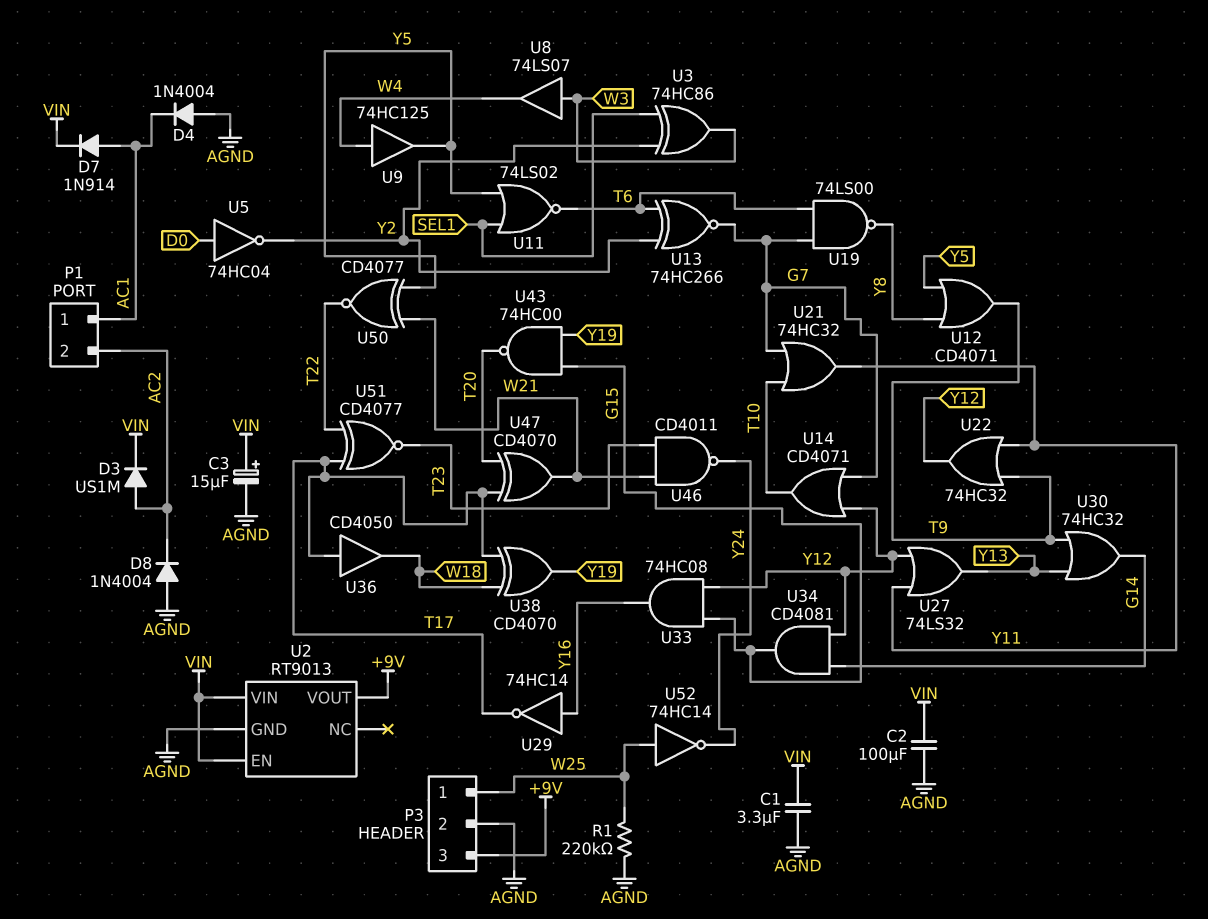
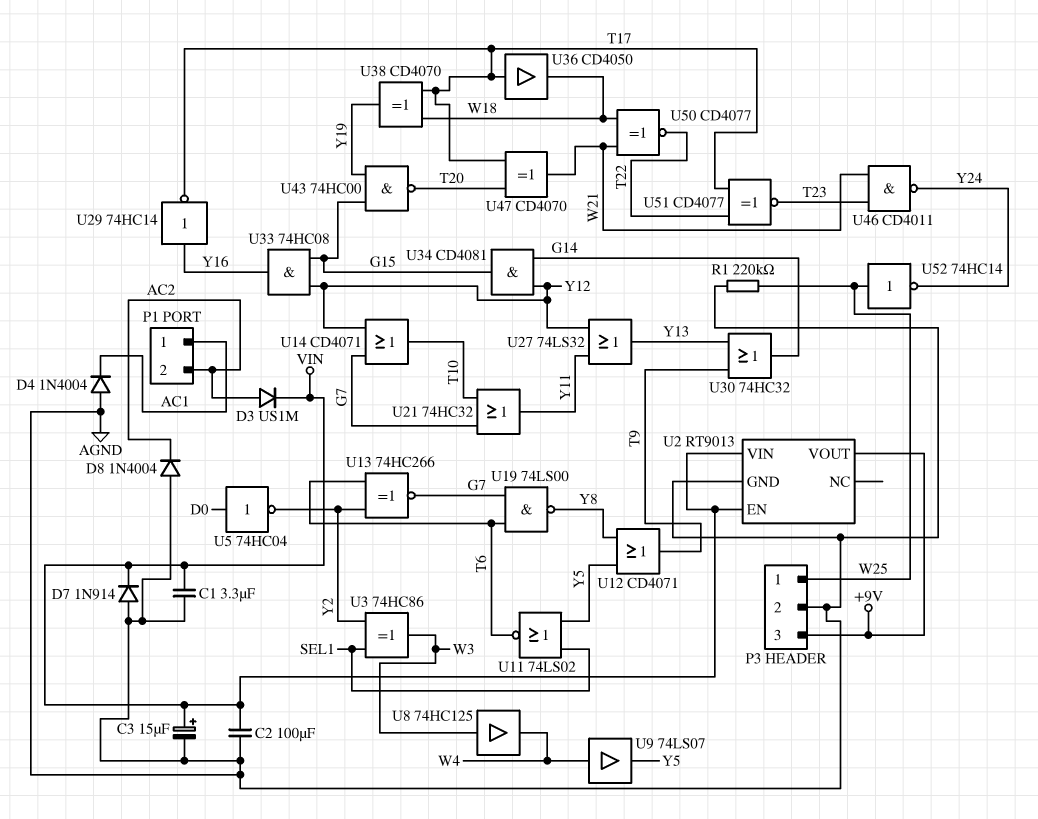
D7: diode 1N914 (A AC1, K VIN) -> diode 1N914 (A AGND, K VIN)
U8: buffer 74LS07 (in W3, out W4) -> buffer 74HC125 (in W3, out W4)
U9: buffer 74HC125 (in W4, out Y5) -> buffer 74LS07 (in W4, out Y5)
U22: OR 74HC32 (in T9, in Y11, out Y12) -> none
U50: XNOR CD4077 (in W21, in Y5, out T22) -> XNOR CD4077 (in W18, in W21, out T22)

